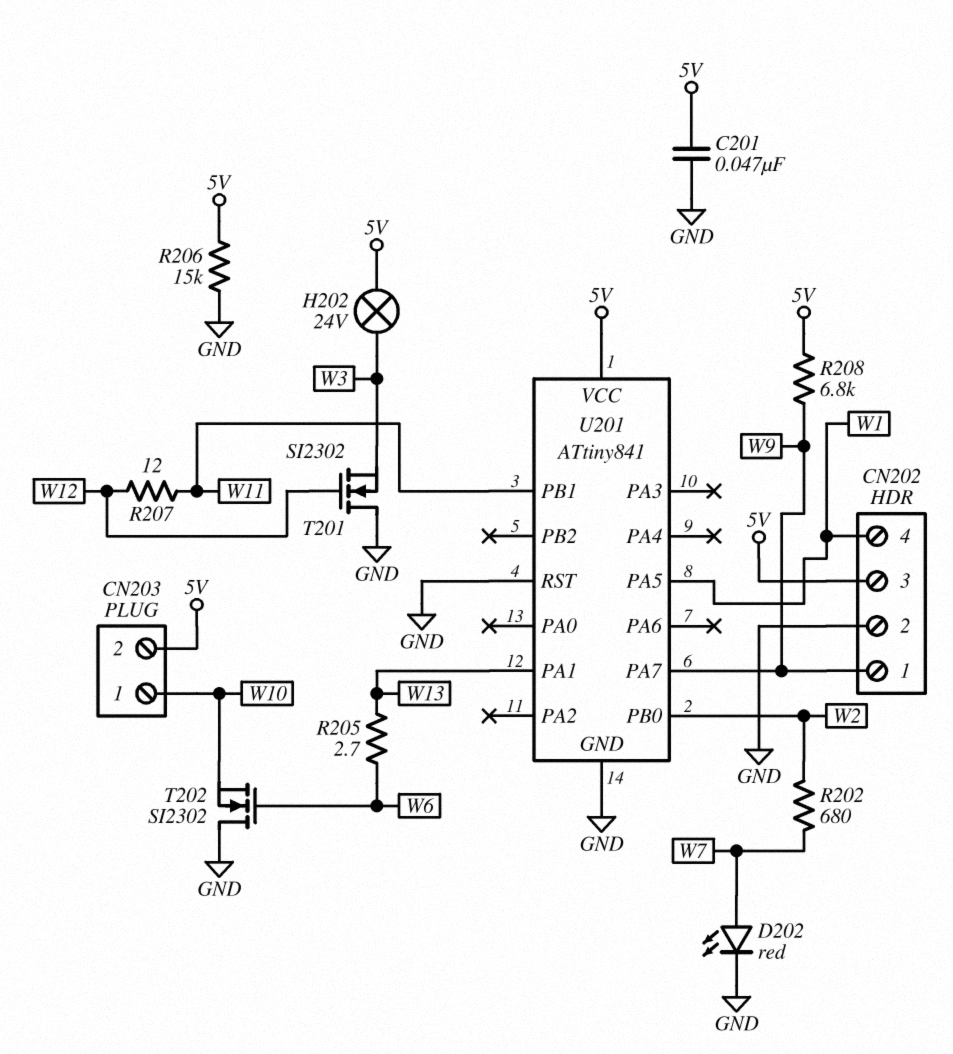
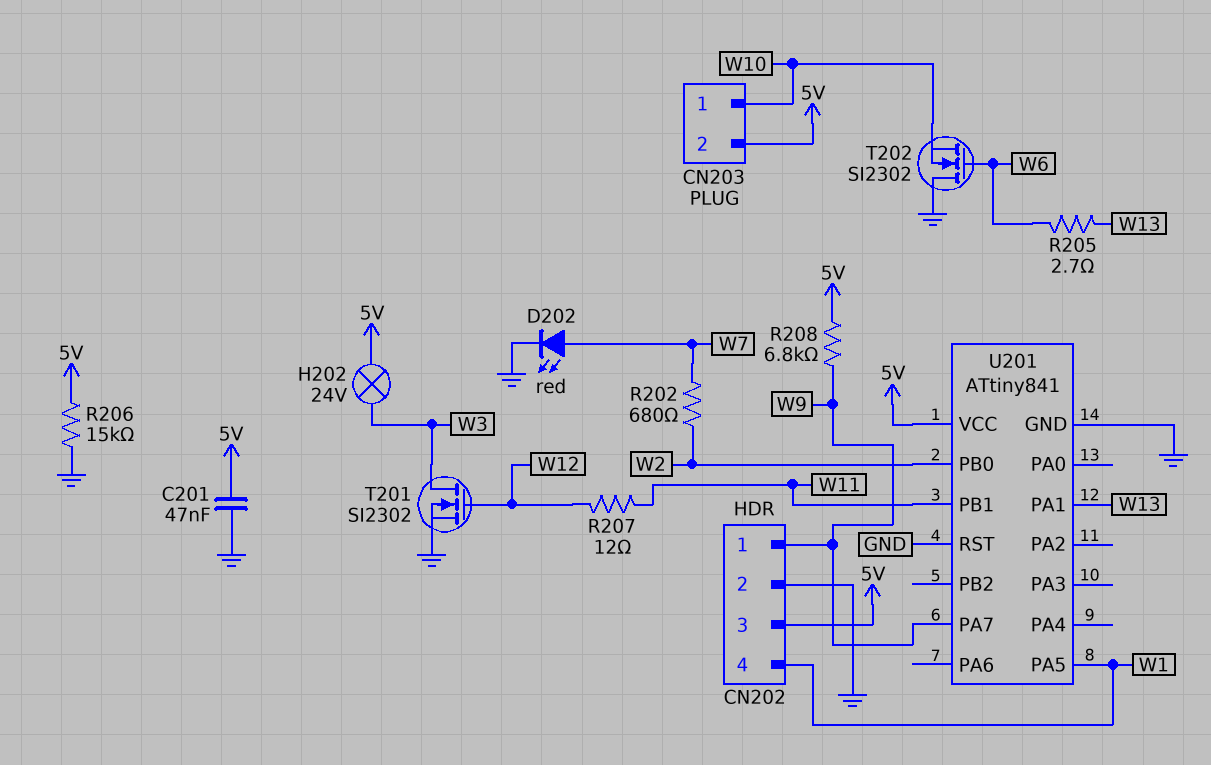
T201: NMOS SI2302 (G W12, D GND, S W3) -> NMOS SI2302 (G W12, D W3, S GND)

